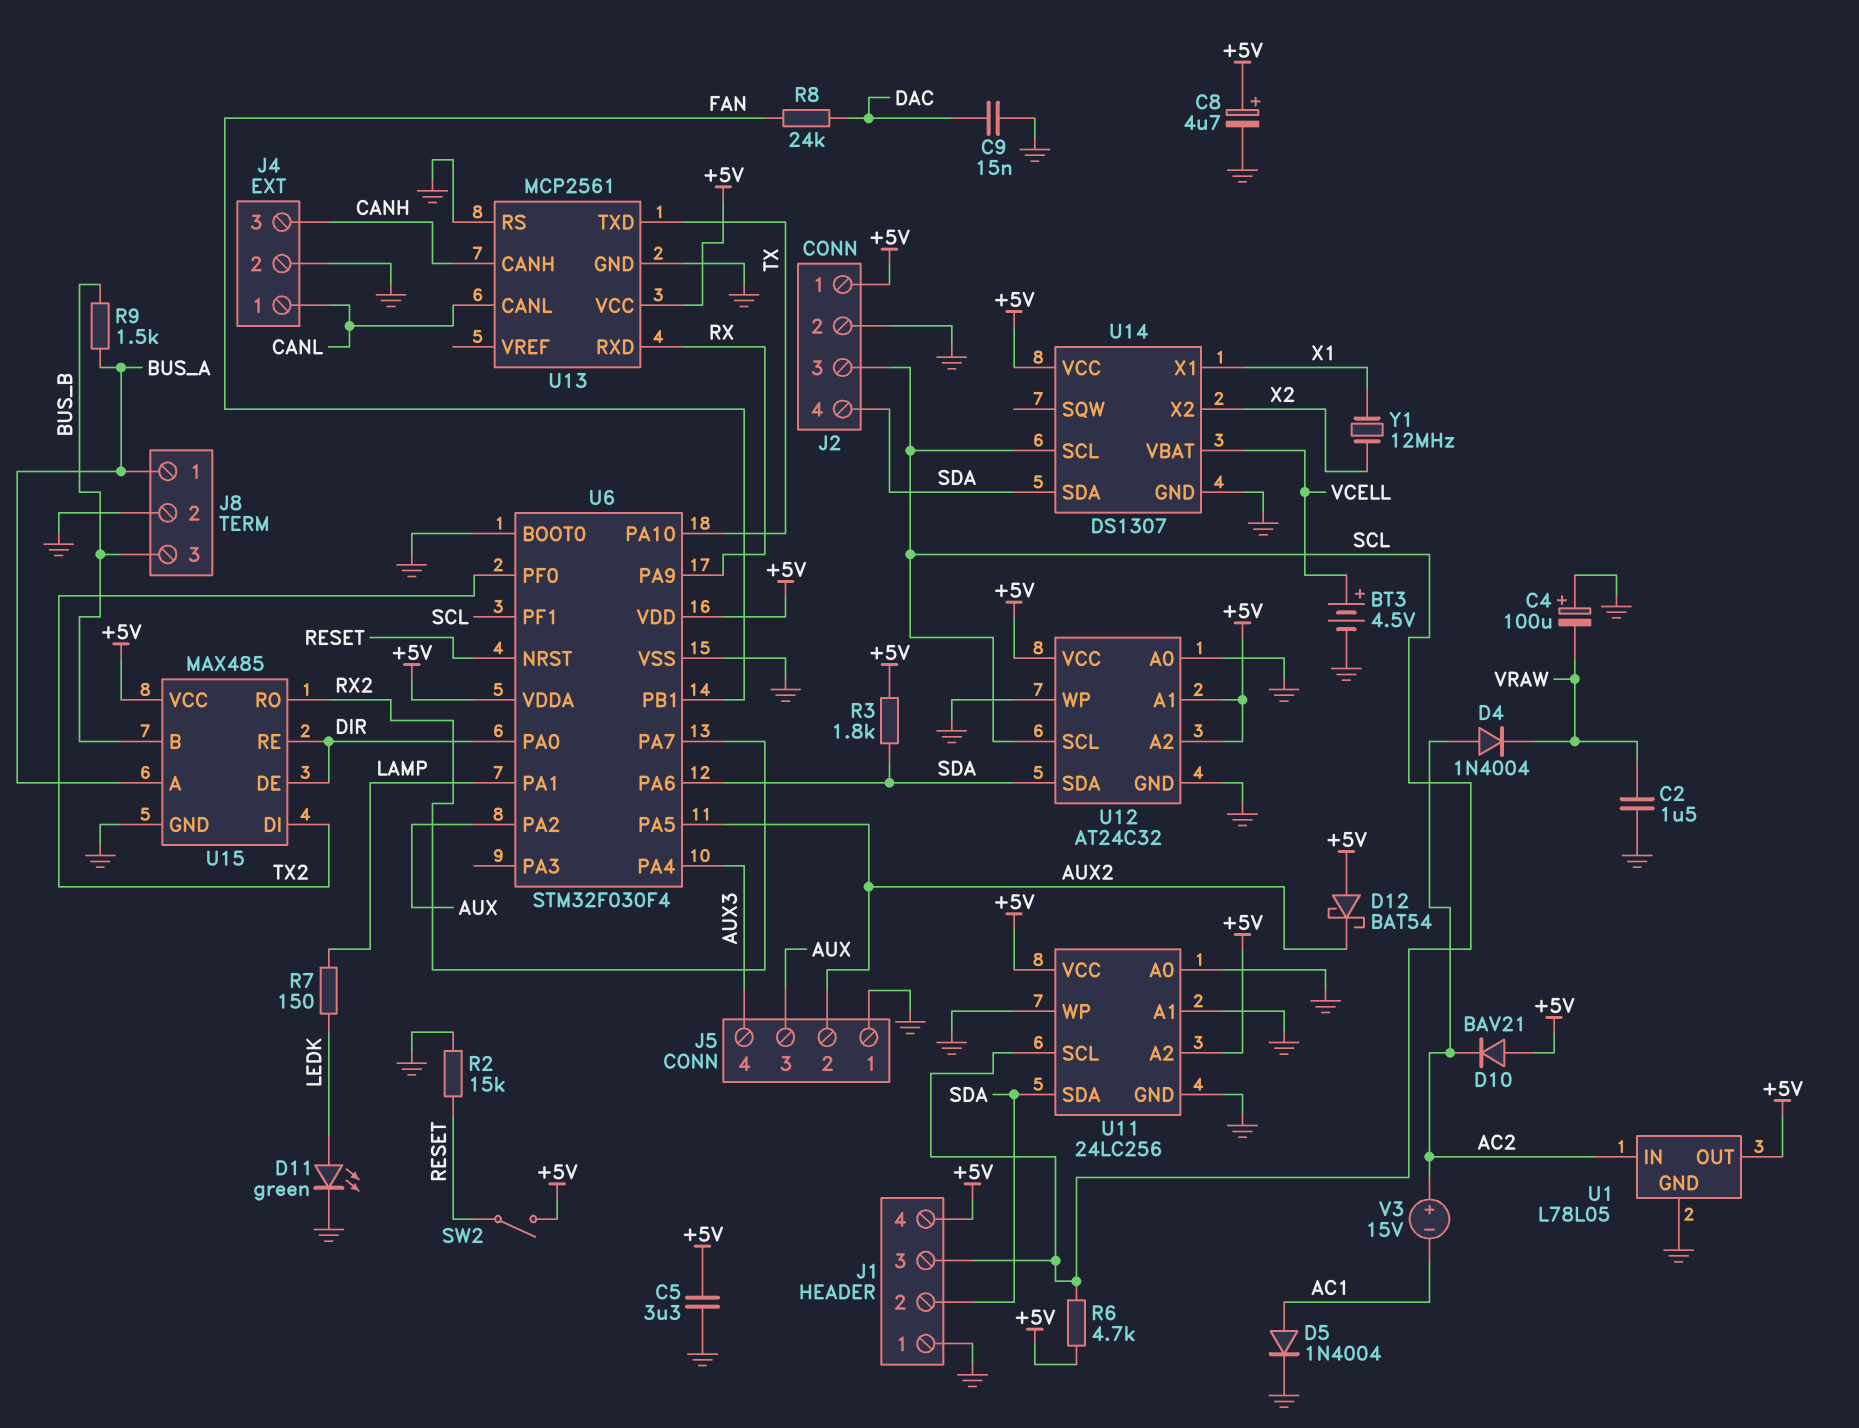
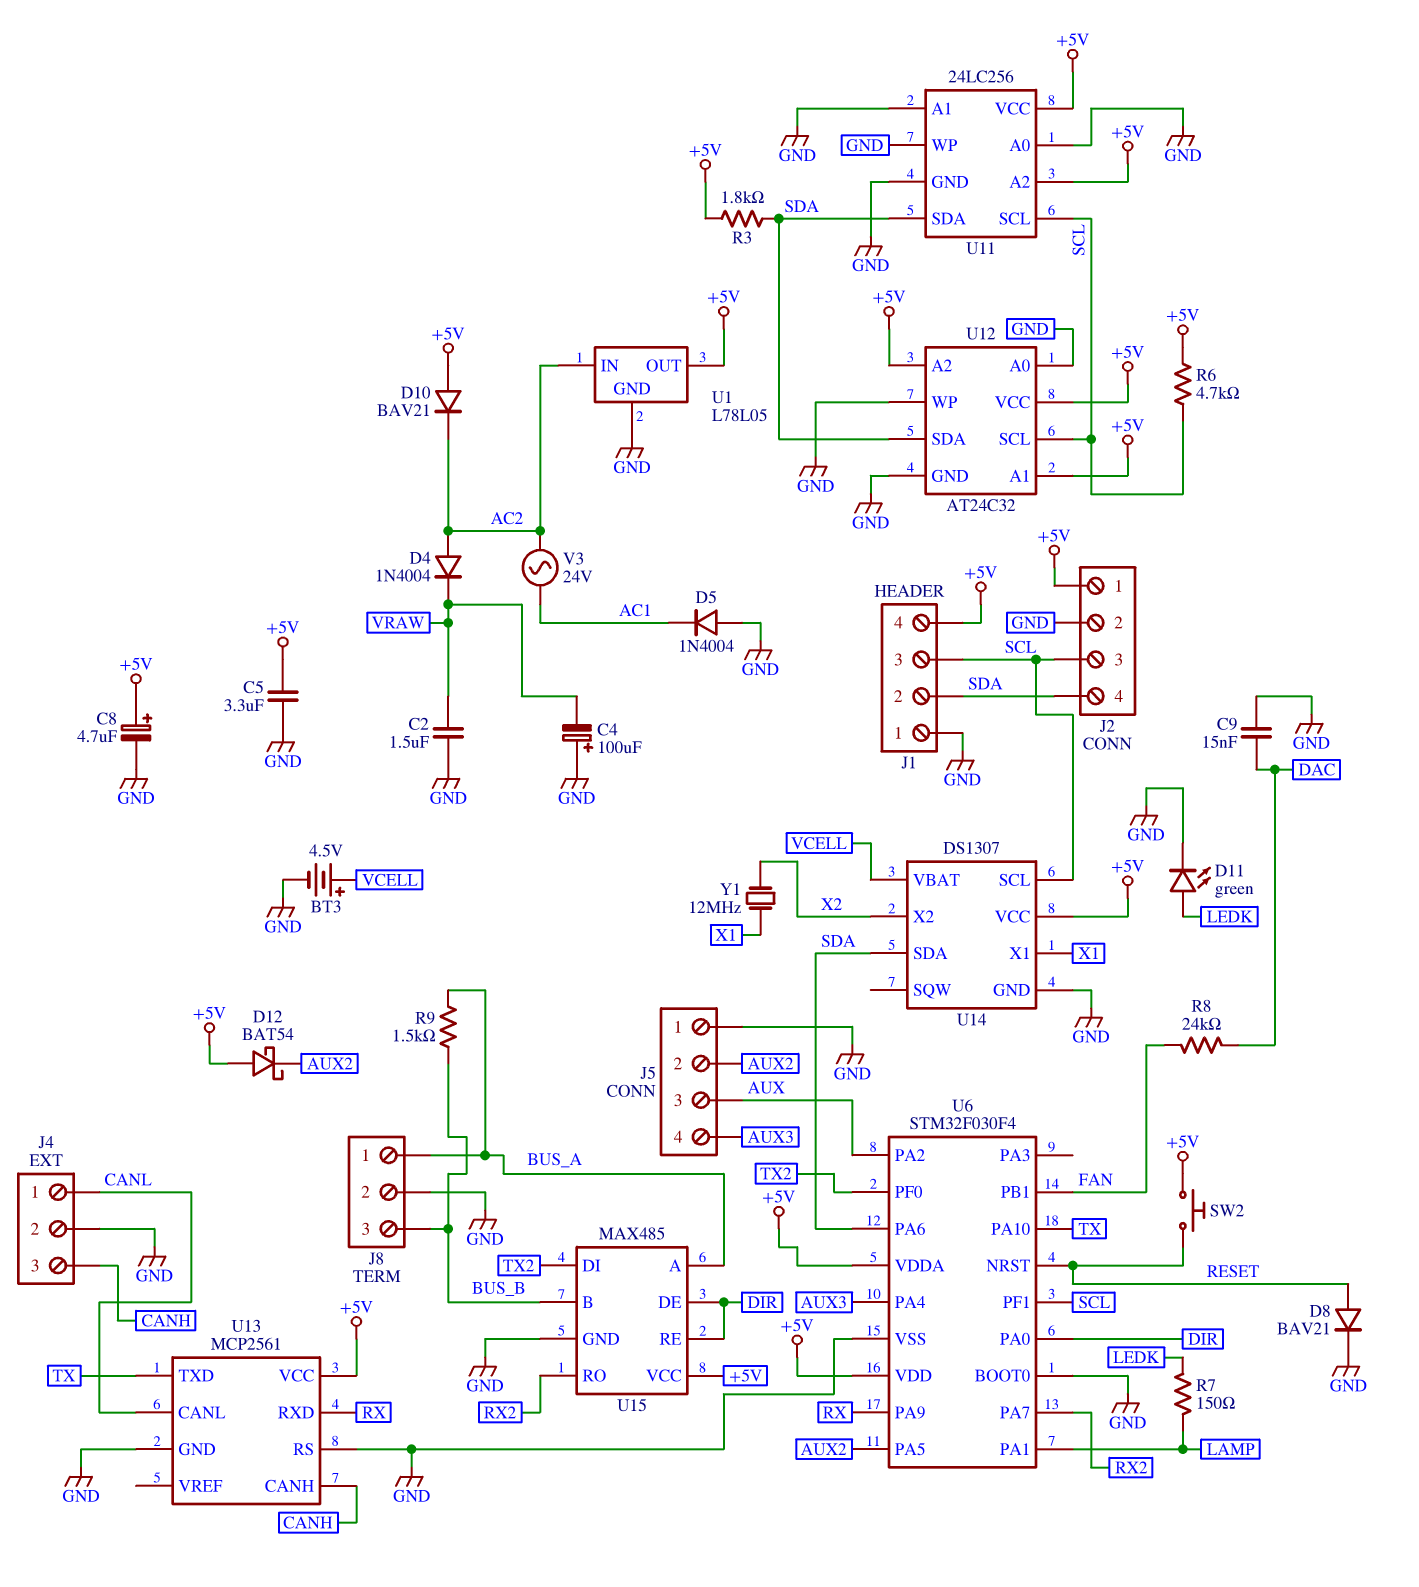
D5: diode 1N4004 (A AC1, K GND) -> diode 1N4004 (A GND, K AC1)
D8: none -> diode BAV21 (A RESET, K GND)
R2: 15k (GND, RESET) -> none
SW2: switch (+5V, RESET) -> button (+5V, RESET)
V3: 15V (plus AC2, minus AC1) -> AC 24V (AC1, AC2)

